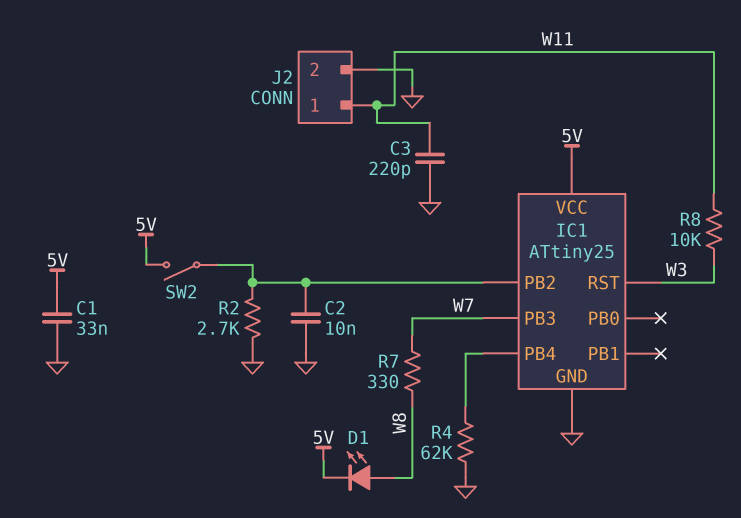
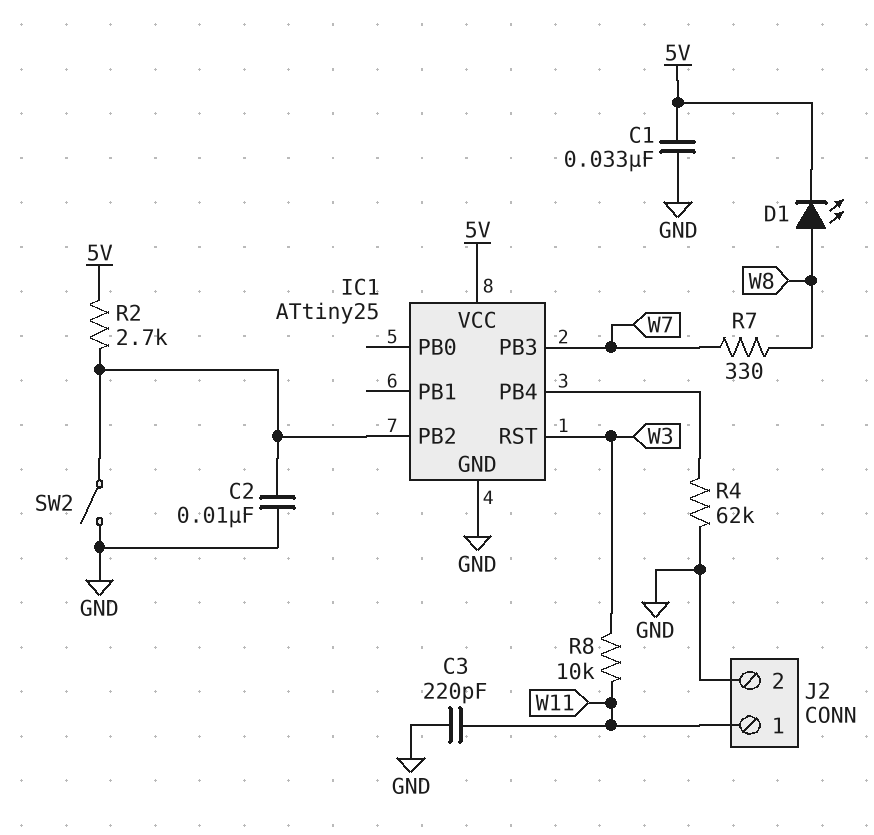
R2: 2.7k (GND, IC1/PB2) -> 2.7k (5V, IC1/PB2)
SW2: switch (5V, IC1/PB2) -> switch (GND, IC1/PB2)

